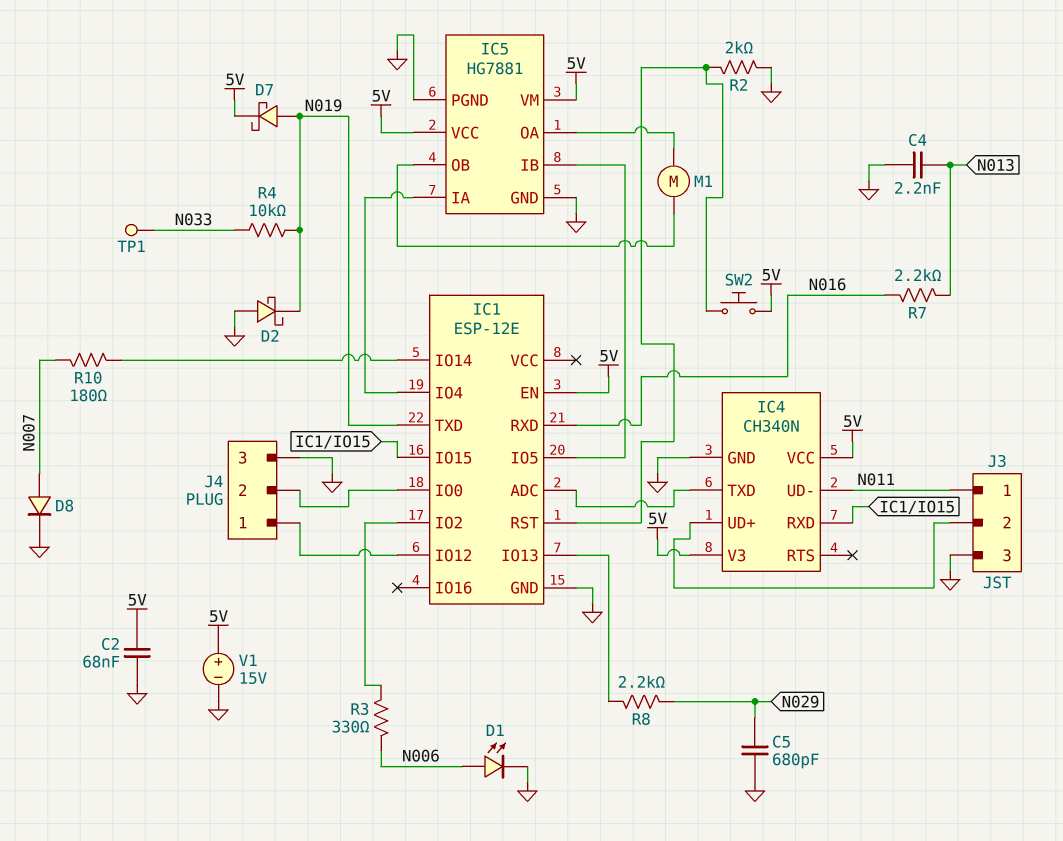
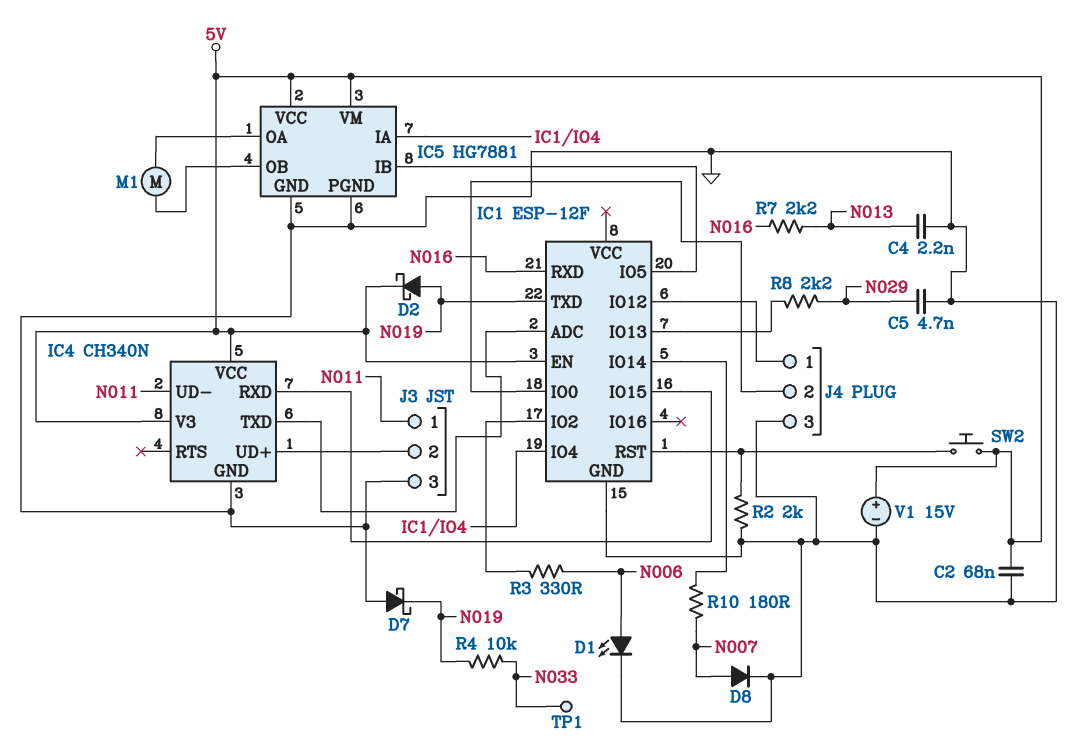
C5: 680pF (GND, N029) -> 4.7nF (GND, N029)
D2: schottky (A GND, K N019) -> schottky (A N019, K 5V)
D7: schottky (A N019, K 5V) -> schottky (A GND, K N019)
IC1: ESP-12E -> ESP-12F

